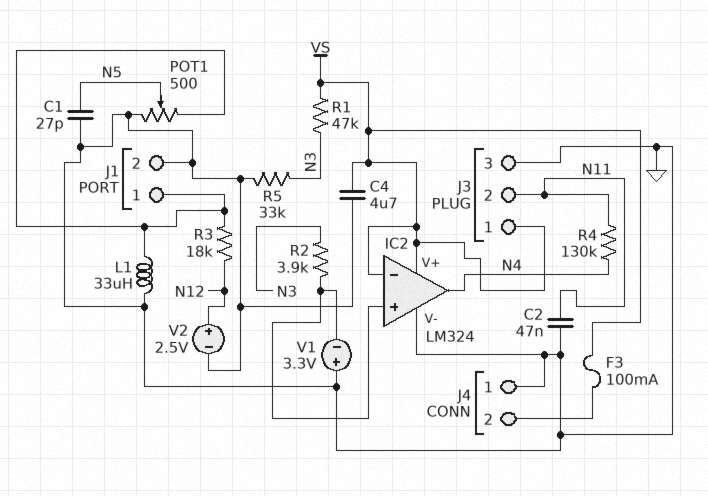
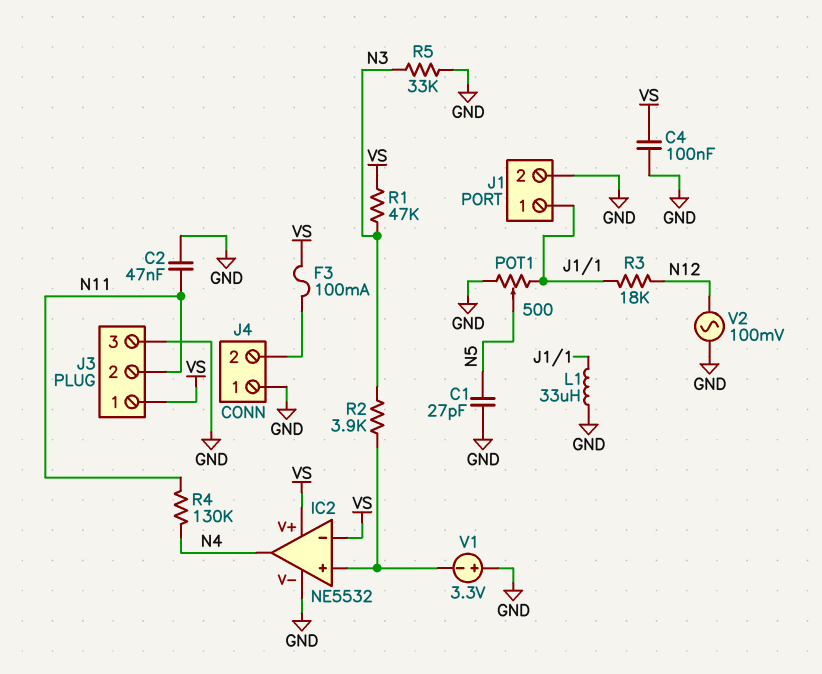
C4: 4.7uF (GND, VS) -> 100nF (GND, VS)
IC2: LM324 -> NE5532
V2: 2.5V (plus N12, minus GND) -> AC 100mV (GND, N12)

